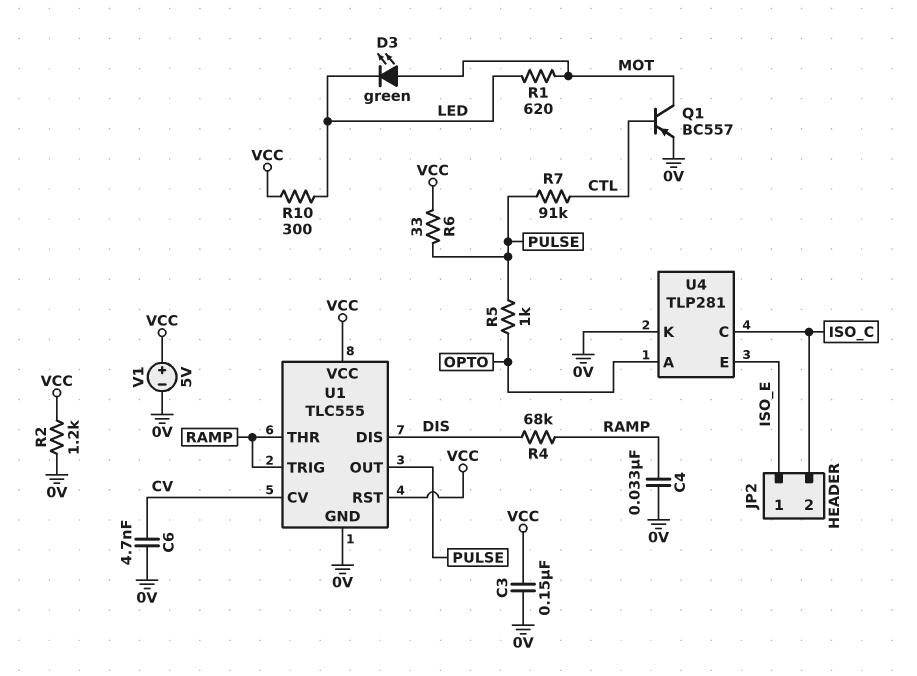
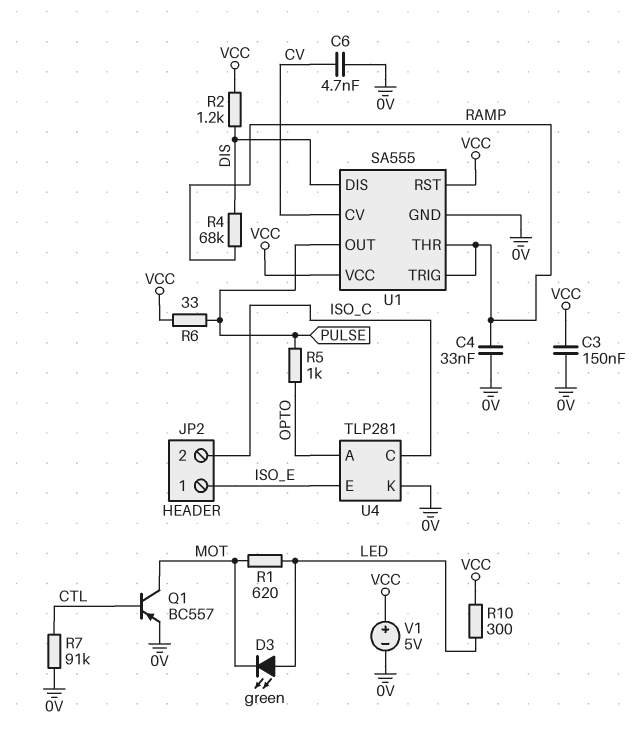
D3: LED green (A MOT, K LED) -> LED green (A LED, K MOT)
R2: 1.2k (0V, VCC) -> 1.2k (DIS, VCC)
R7: 91k (CTL, PULSE) -> 91k (0V, CTL)
U1: TLC555 -> SA555

